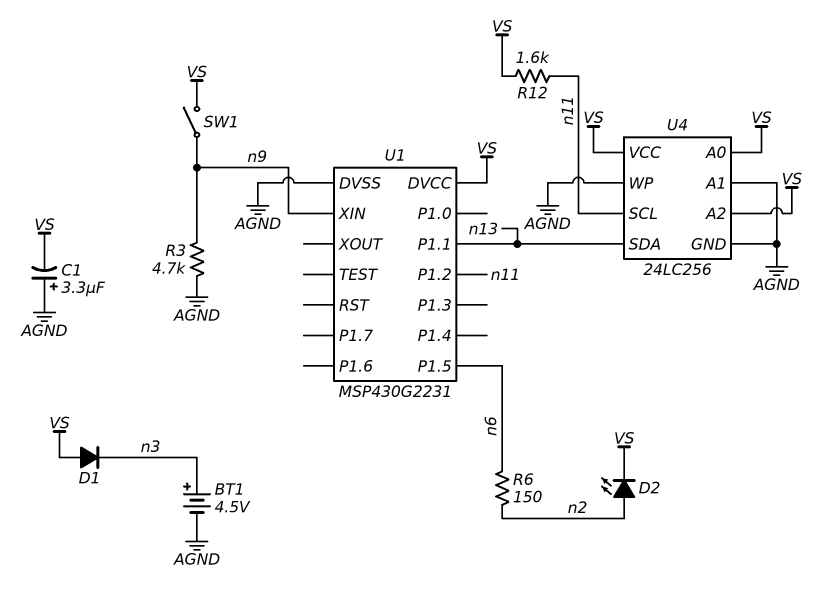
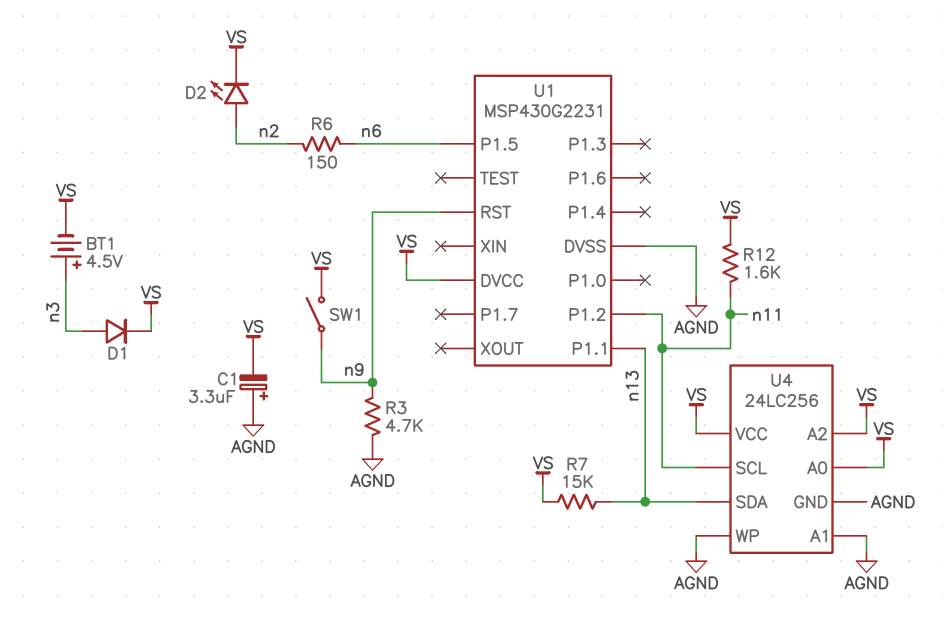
BT1: 4.5V (plus n3, minus AGND) -> 4.5V (plus n3, minus VS)
D1: diode (A VS, K n3) -> diode (A n3, K VS)
R7: none -> 15k (VS, n13)
U1 pin RST: none -> n9
U1 pin XIN: n9 -> none

